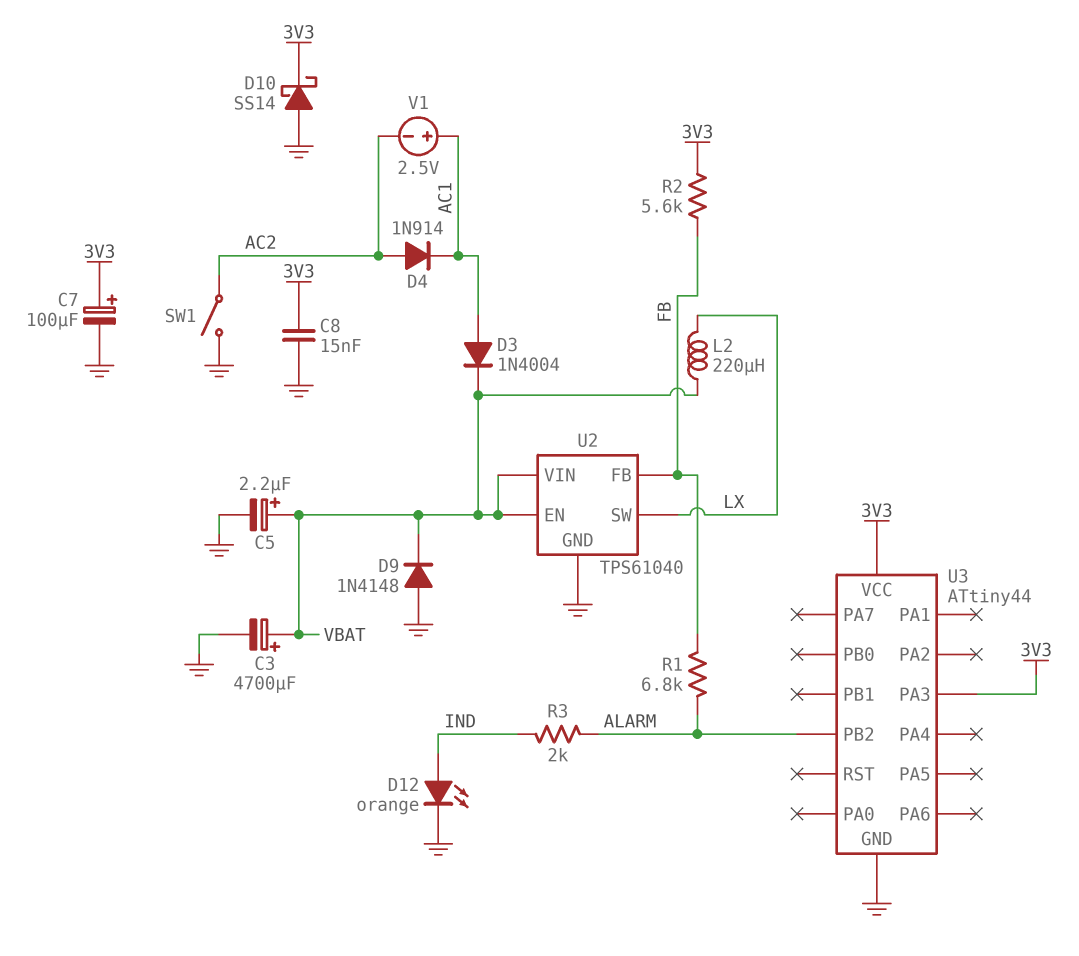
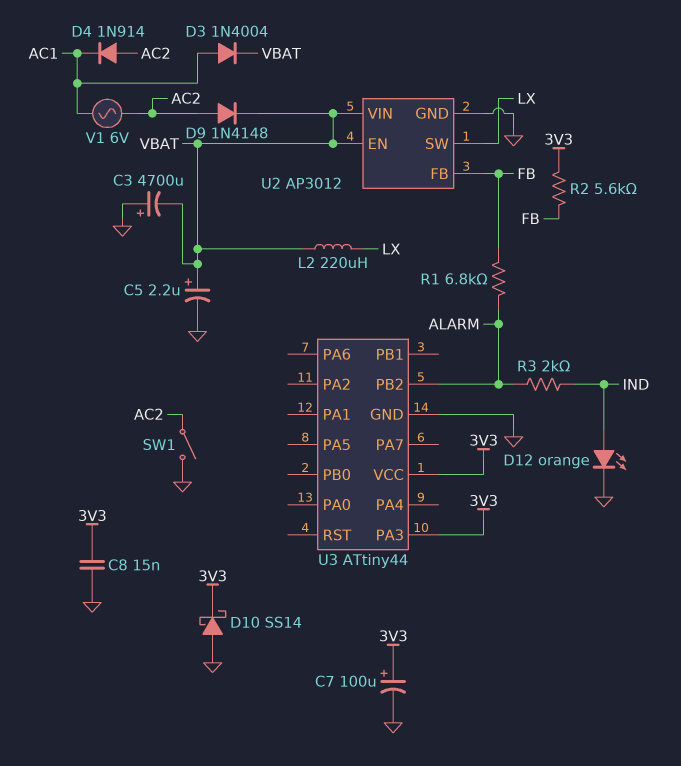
C3: 4700uF (plus VBAT, minus GND) -> 4700uF (plus GND, minus VBAT)
D9: diode 1N4148 (A GND, K VBAT) -> diode 1N4148 (A AC2, K VBAT)
U2: TPS61040 -> AP3012
V1: 2.5V (plus AC1, minus AC2) -> AC 6V (AC1, AC2)

